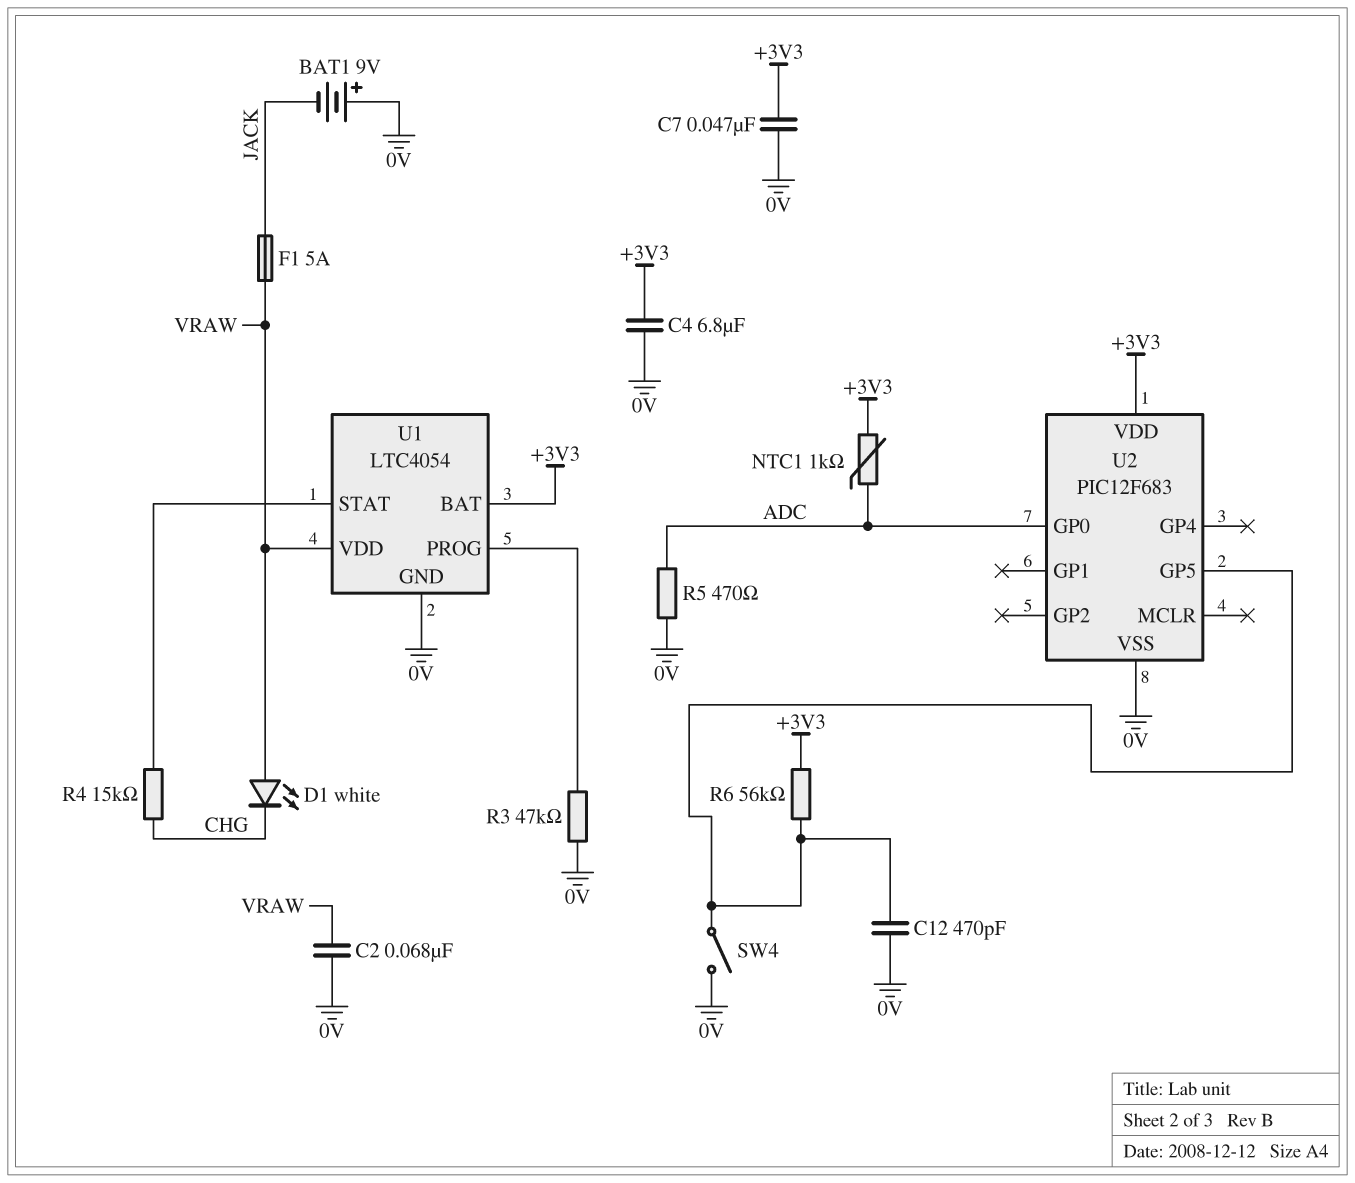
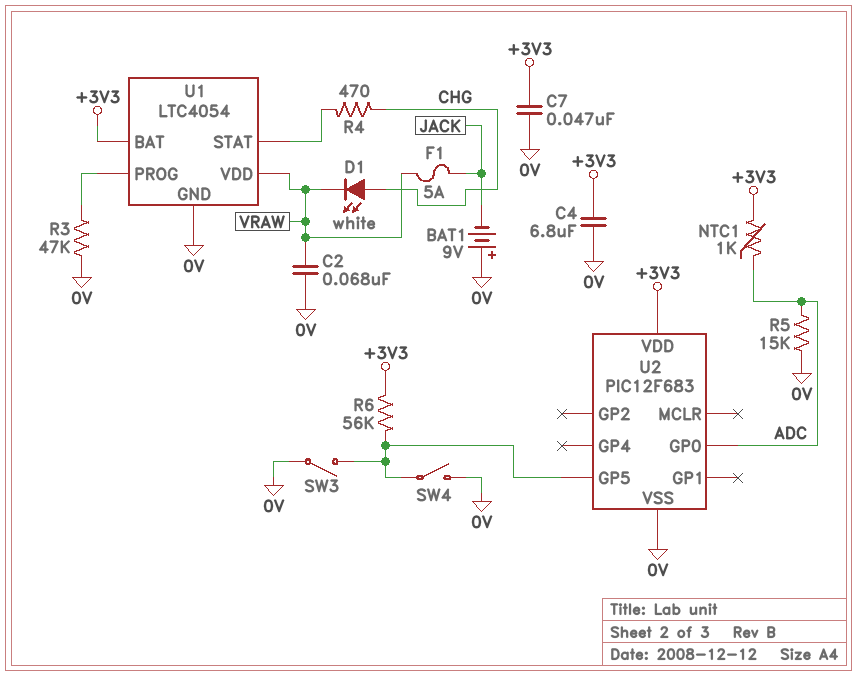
C12: 470pF (0V, U2/GP5) -> none
D1: LED white (A VRAW, K CHG) -> LED white (A CHG, K VRAW)
R4: 15k (CHG, U1/STAT) -> 470 (CHG, U1/STAT)
R5: 470 (0V, ADC) -> 15k (0V, ADC)
SW3: none -> switch (0V, U2/GP5)

